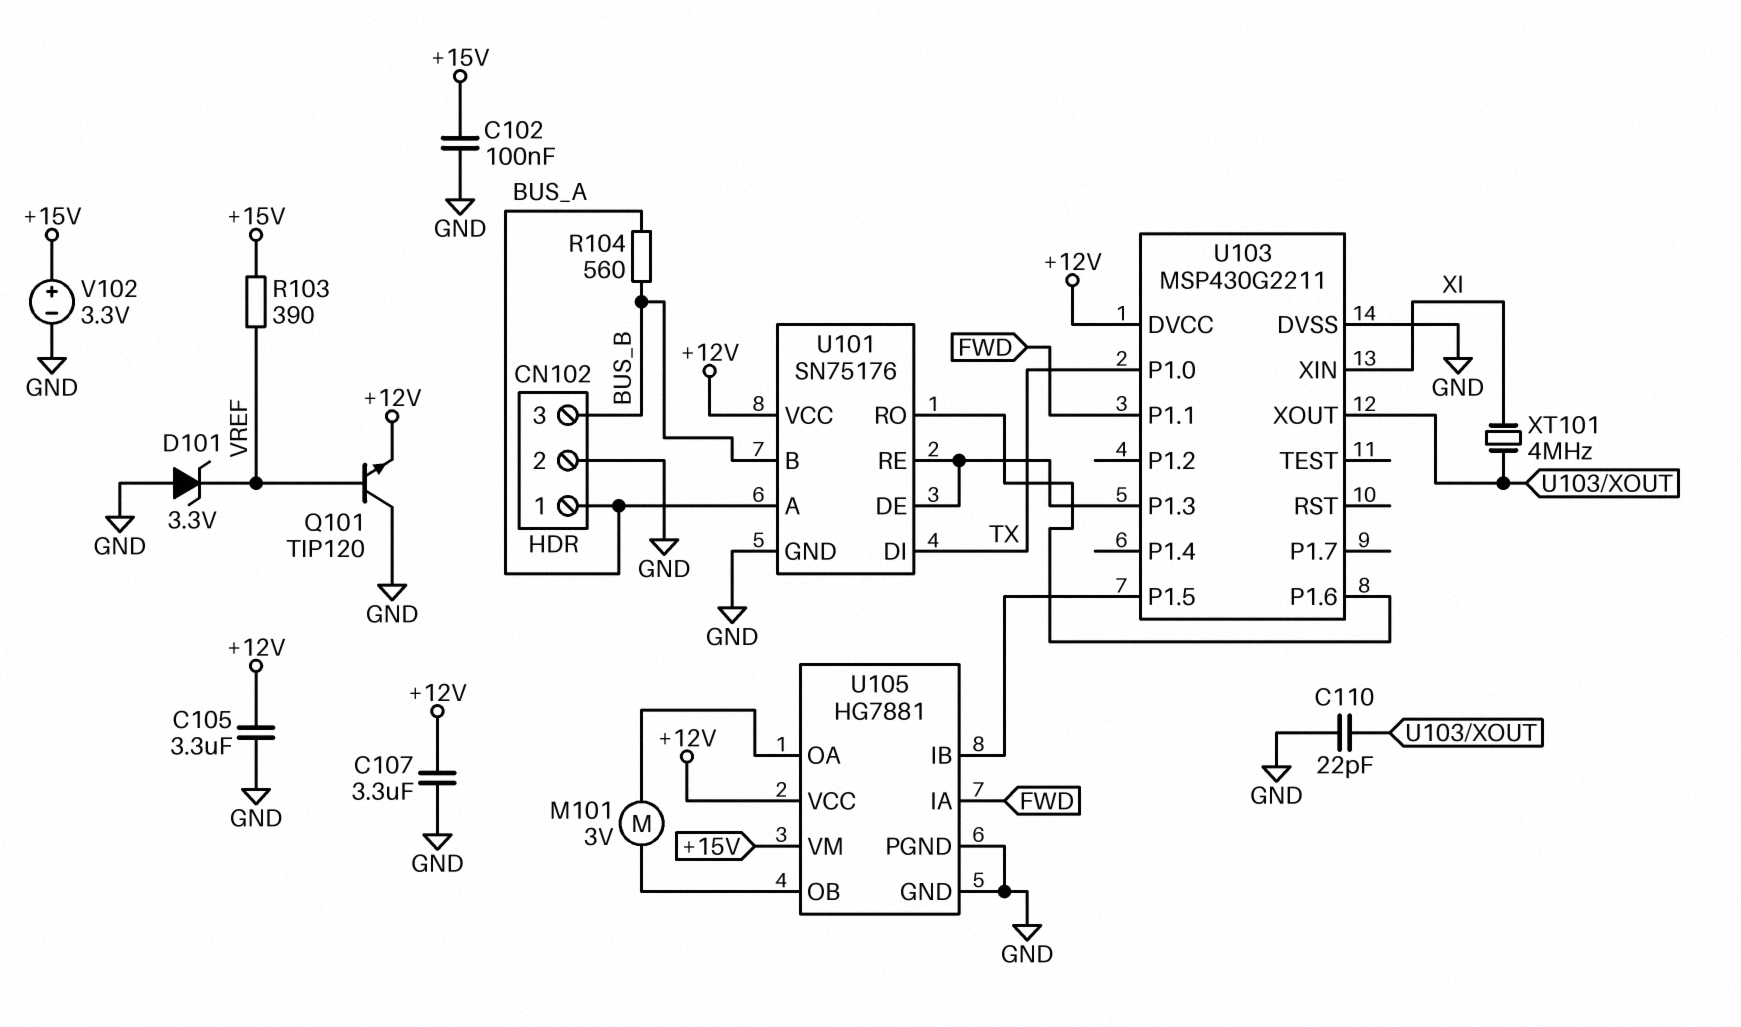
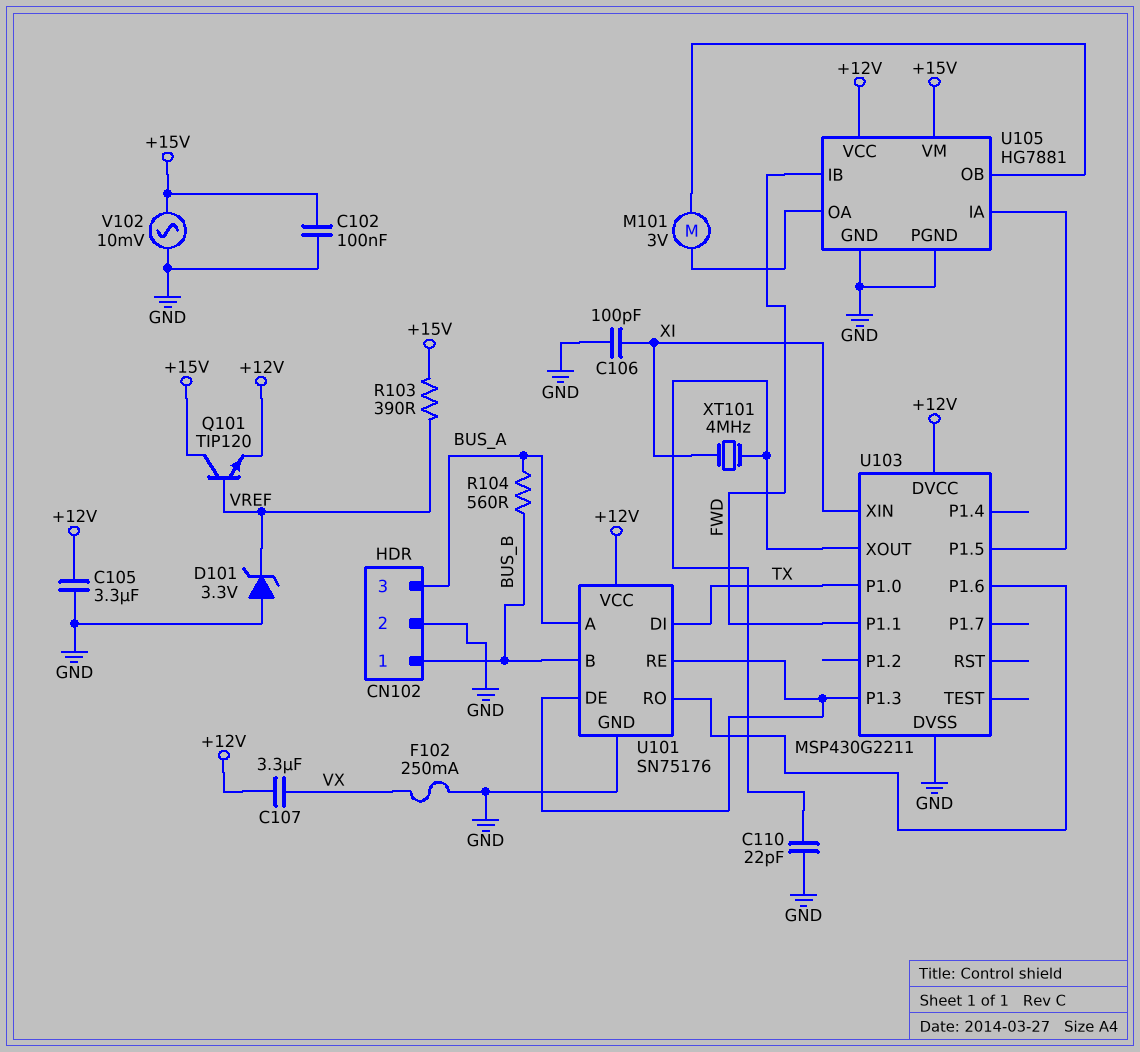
C106: none -> 100pF (GND, XI)
C107: 3.3uF (+12V, GND) -> 3.3uF (+12V, VX)
CN102 pin 1: BUS_A -> BUS_B
CN102 pin 3: BUS_B -> BUS_A
F102: none -> 250mA (GND, VX)
Q101: NPN TIP120 (B VREF, C GND, E +12V) -> NPN TIP120 (B VREF, C +15V, E +12V)
U105 pin IA: FWD -> U103/P1.5
U105 pin IB: U103/P1.5 -> FWD
V102: 3.3V (plus +15V, minus GND) -> AC 10mV (+15V, GND)

